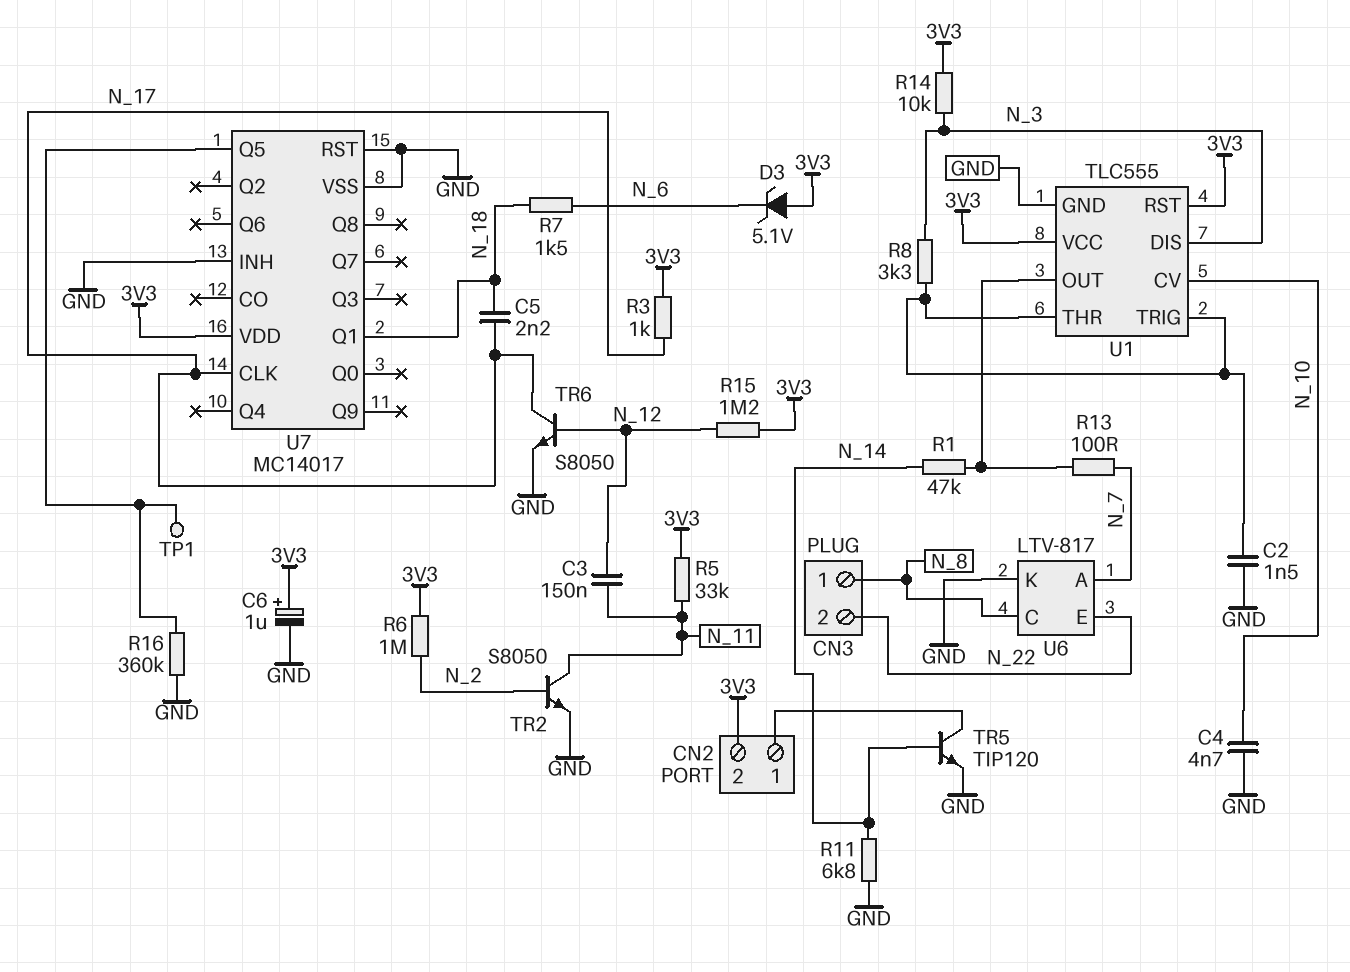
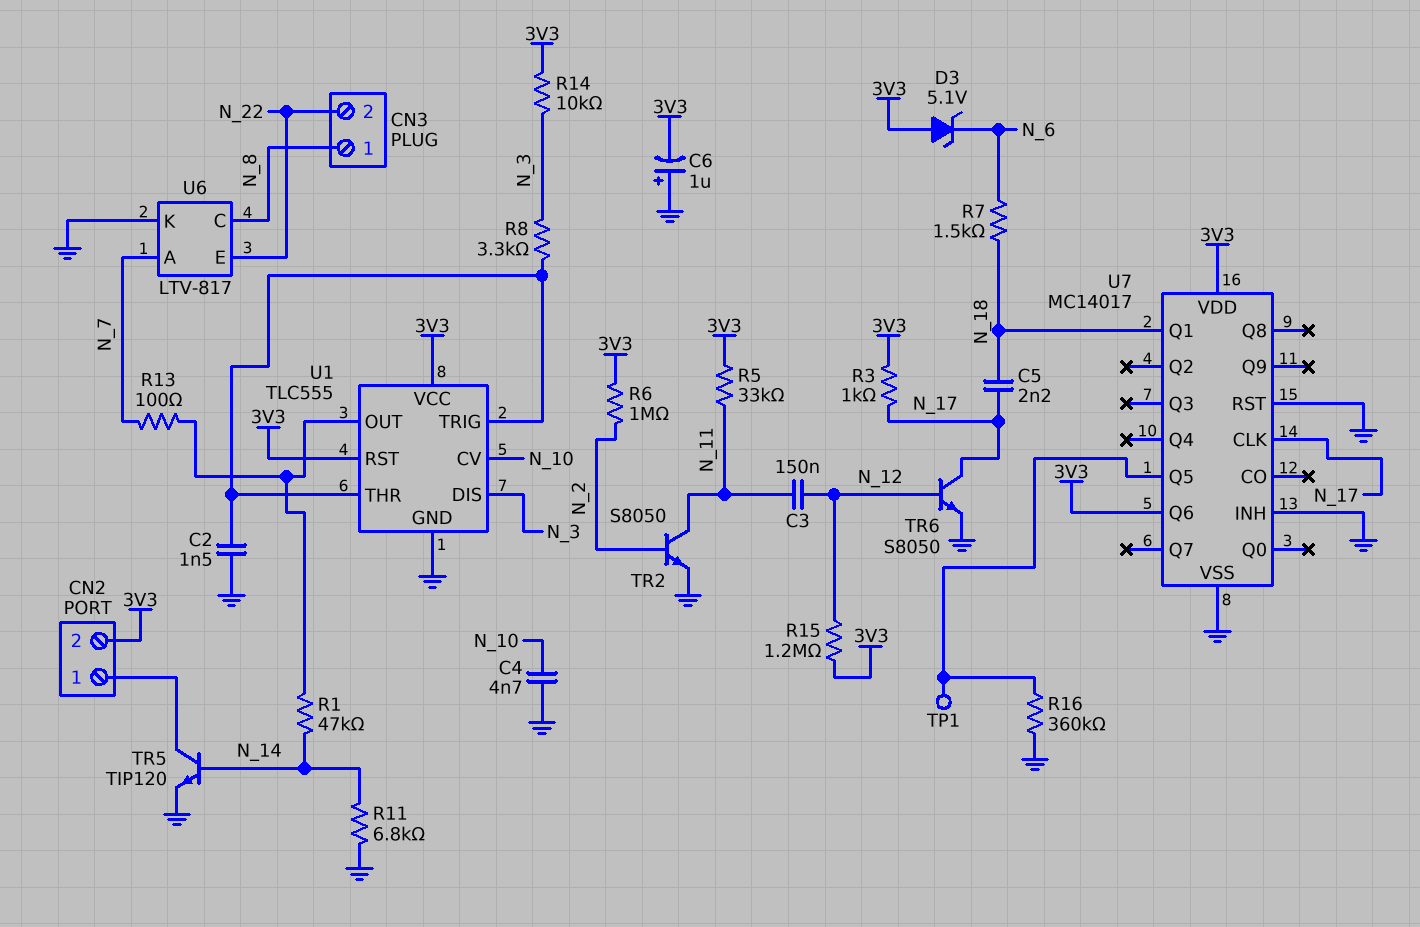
C6: 1uF (plus 3V3, minus GND) -> 1uF (plus GND, minus 3V3)
U7 pin Q6: none -> 3V3

